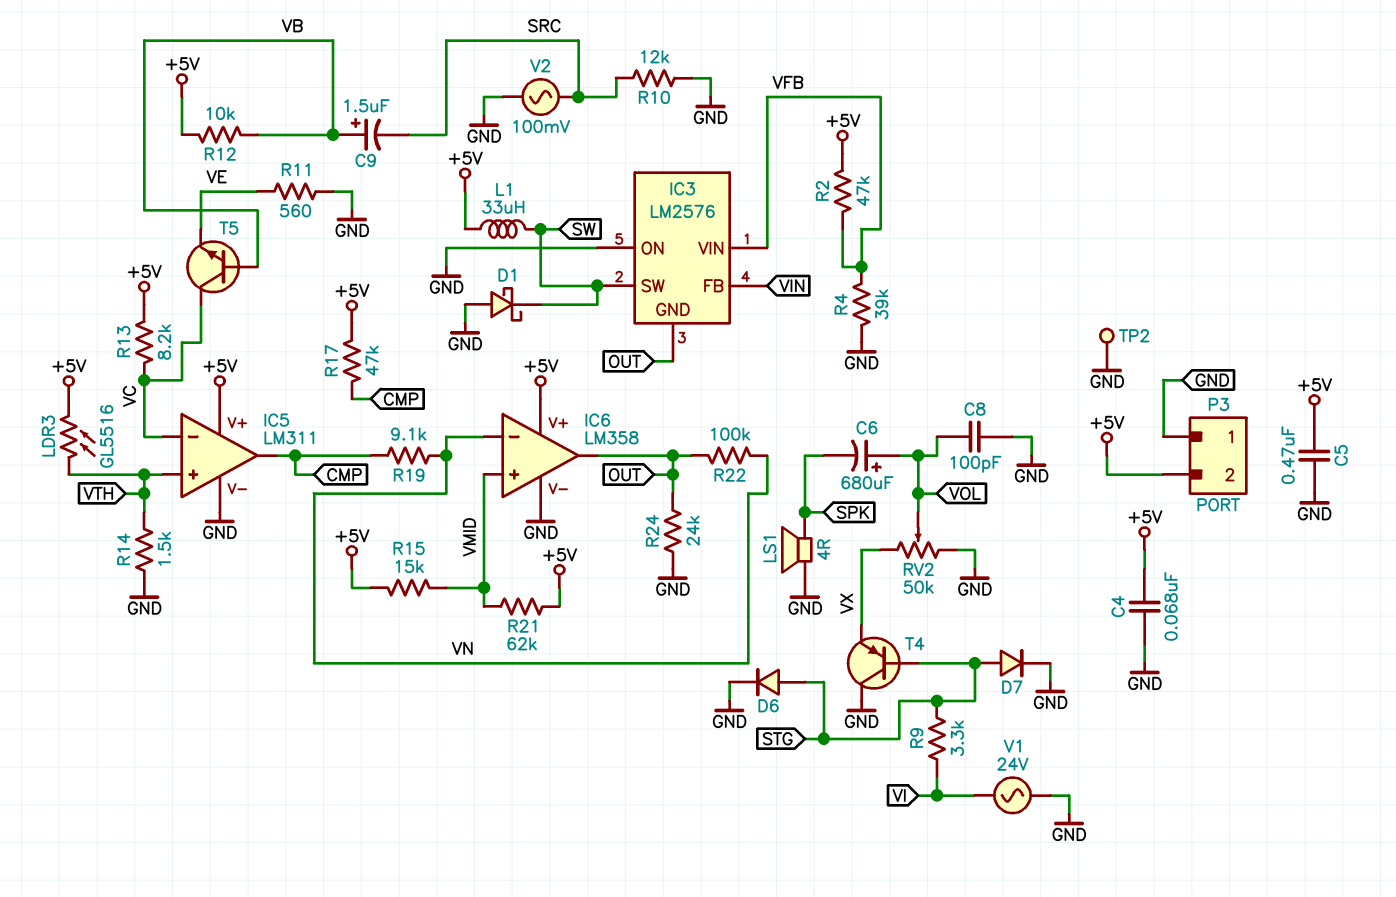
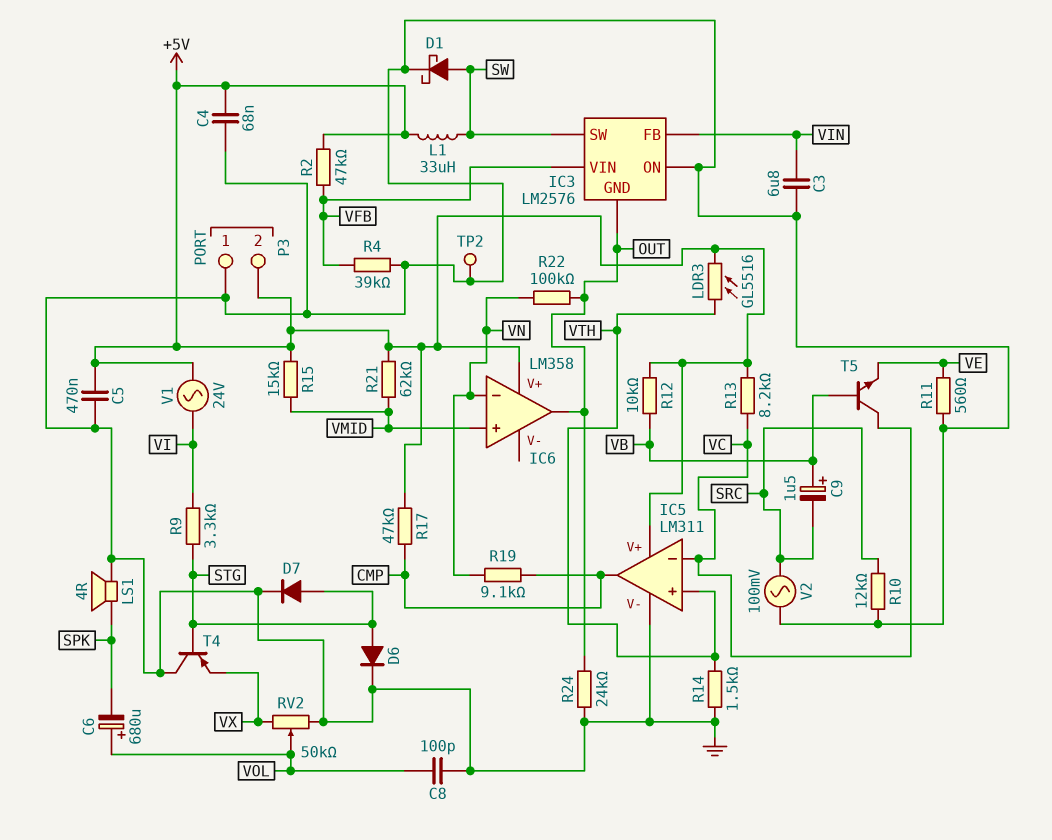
C3: none -> 6.8uF (GND, VIN)
D1: schottky (A GND, K SW) -> schottky (A SW, K GND)
IC6 pin V-: GND -> none
V1: AC 24V (GND, VI) -> AC 24V (+5V, VI)

